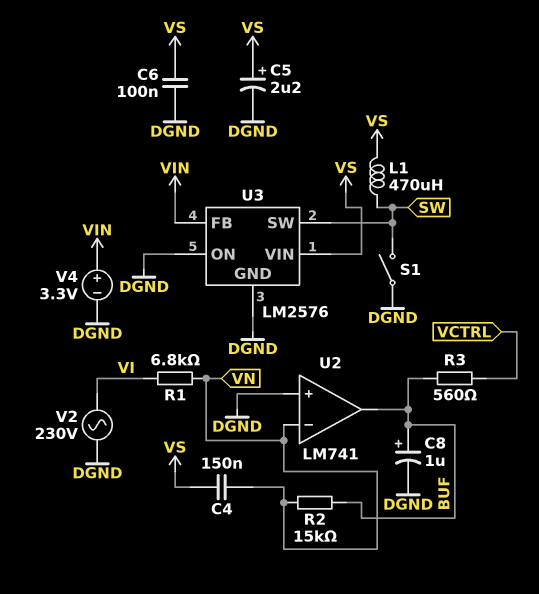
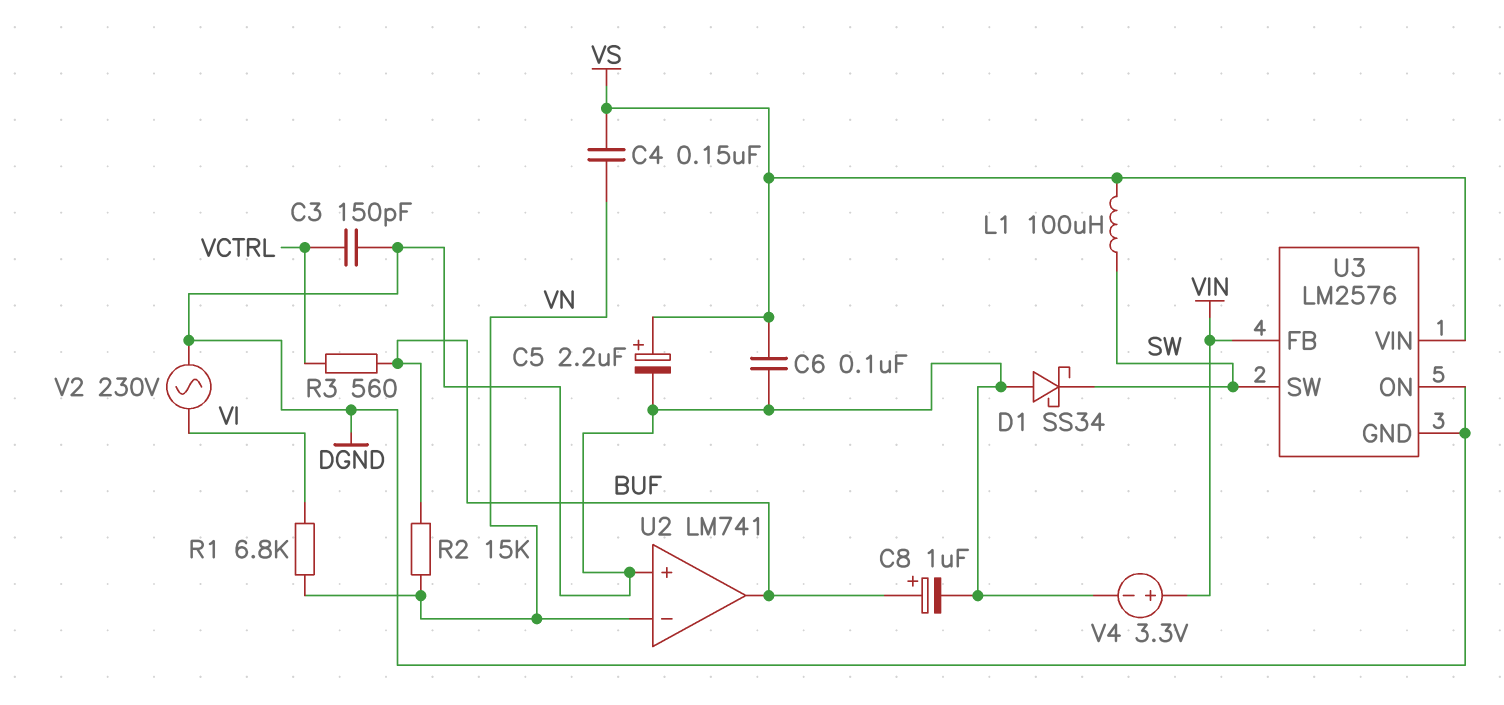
C3: none -> 150pF (DGND, VCTRL)
D1: none -> schottky SS34 (A DGND, K SW)
L1: 470uH (SW, VS) -> 100uH (SW, VS)
S1: switch (DGND, SW) -> none

